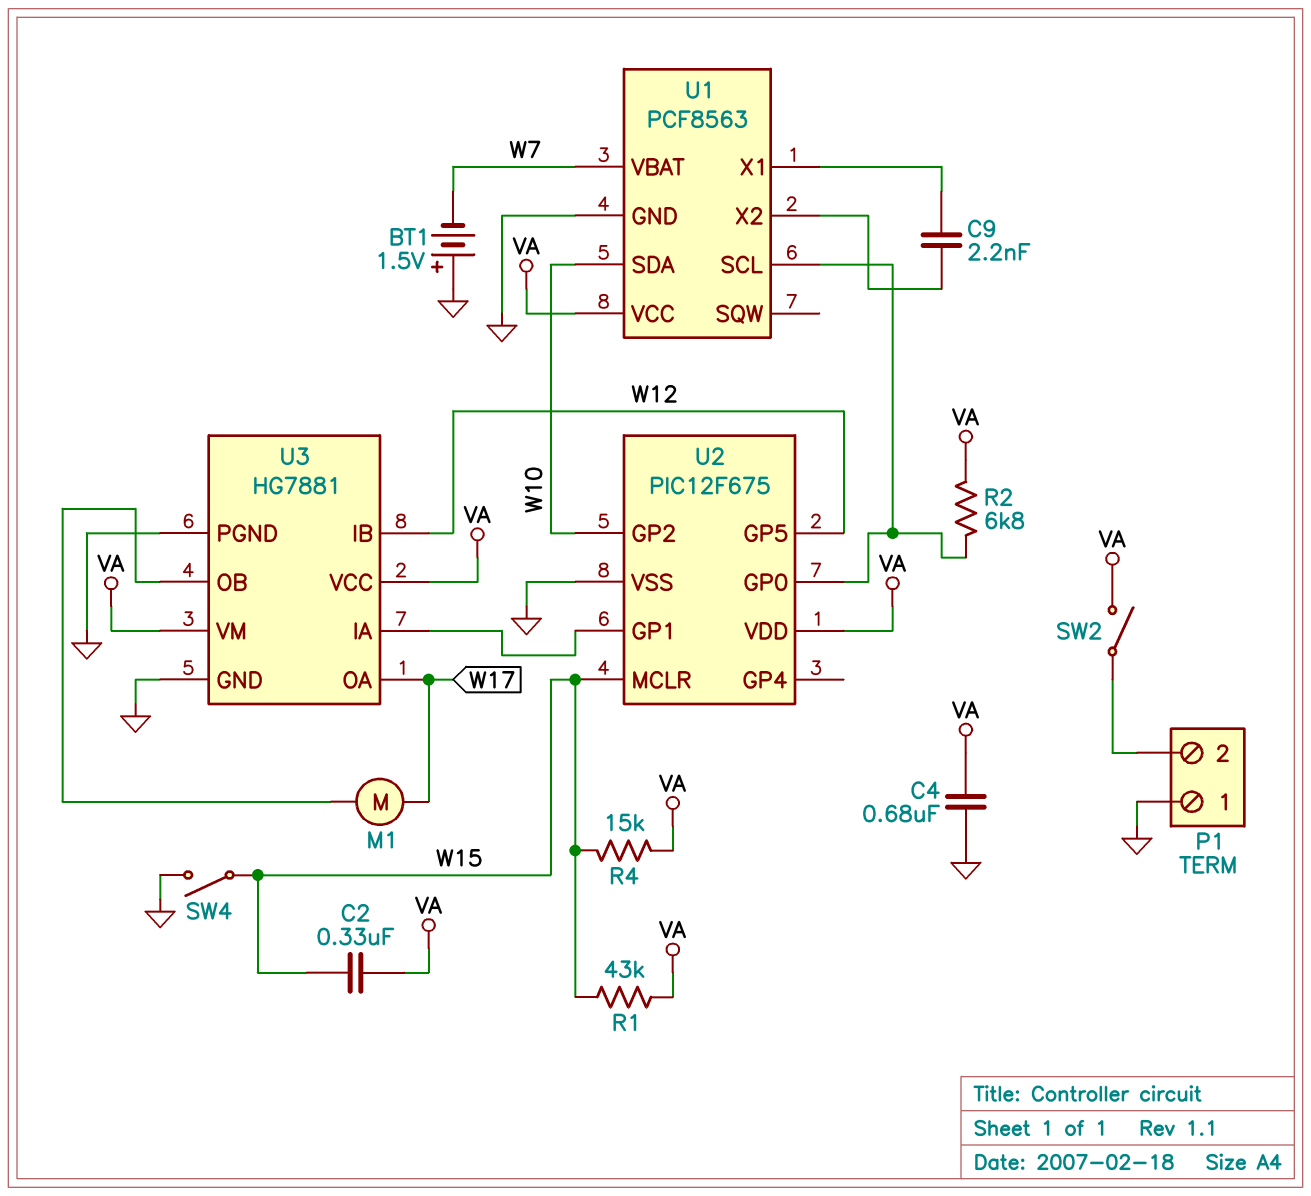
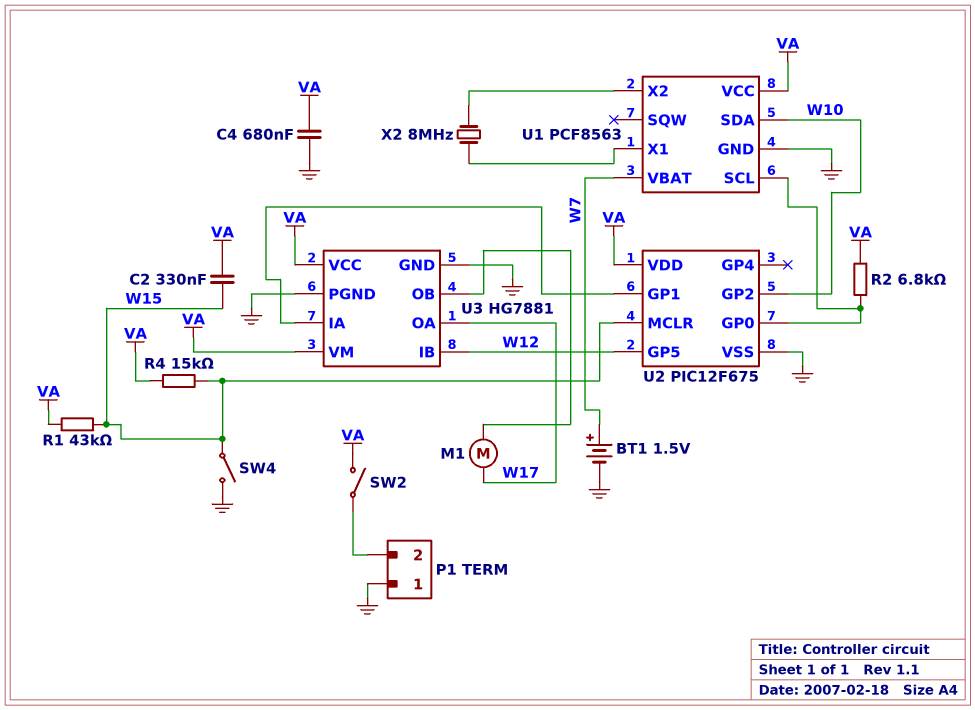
BT1: 1.5V (plus GND, minus W7) -> 1.5V (plus W7, minus GND)
C9: 2.2nF (U1/X1, U1/X2) -> none
X2: none -> 8MHz (U1/X1, U1/X2)

